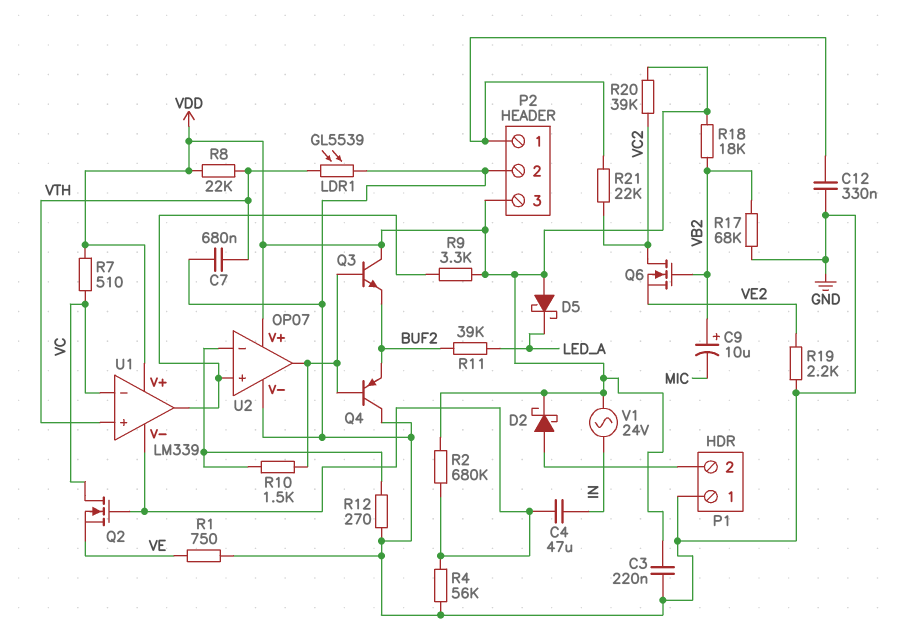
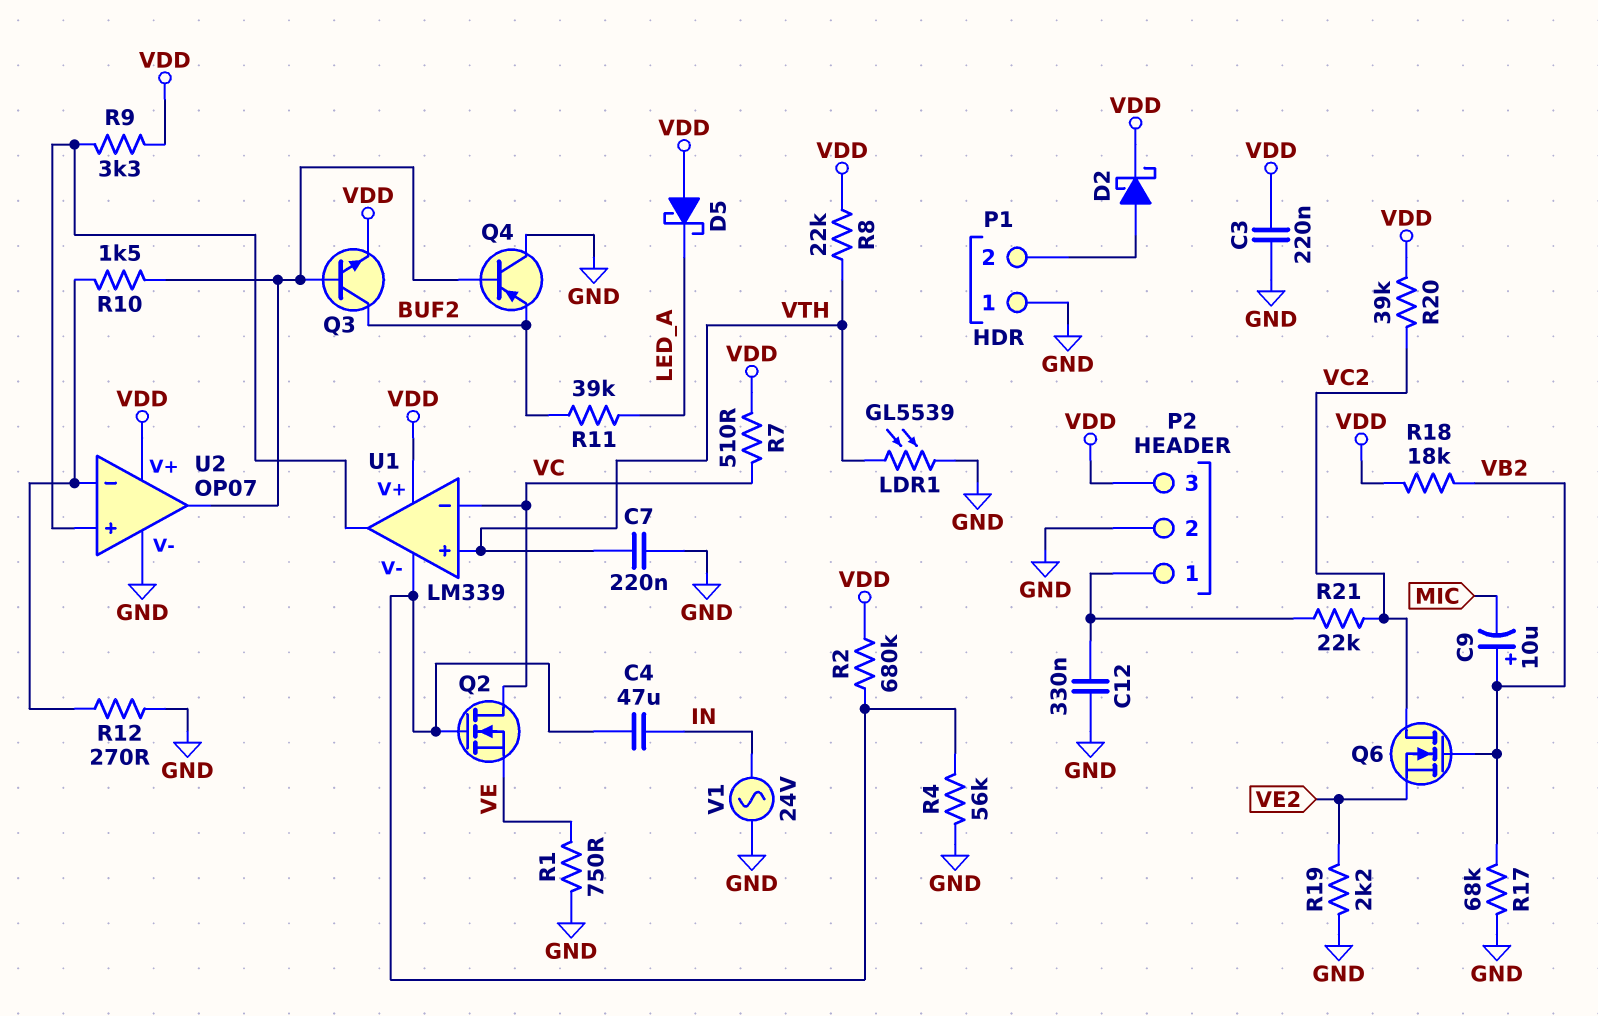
C7: 680nF (GND, VTH) -> 220nF (GND, VTH)
Q3: NPN (B U2/out, C VDD, E BUF2) -> NPN (B U2/out, C BUF2, E VDD)
V1: AC 24V (IN, VDD) -> AC 24V (GND, IN)

